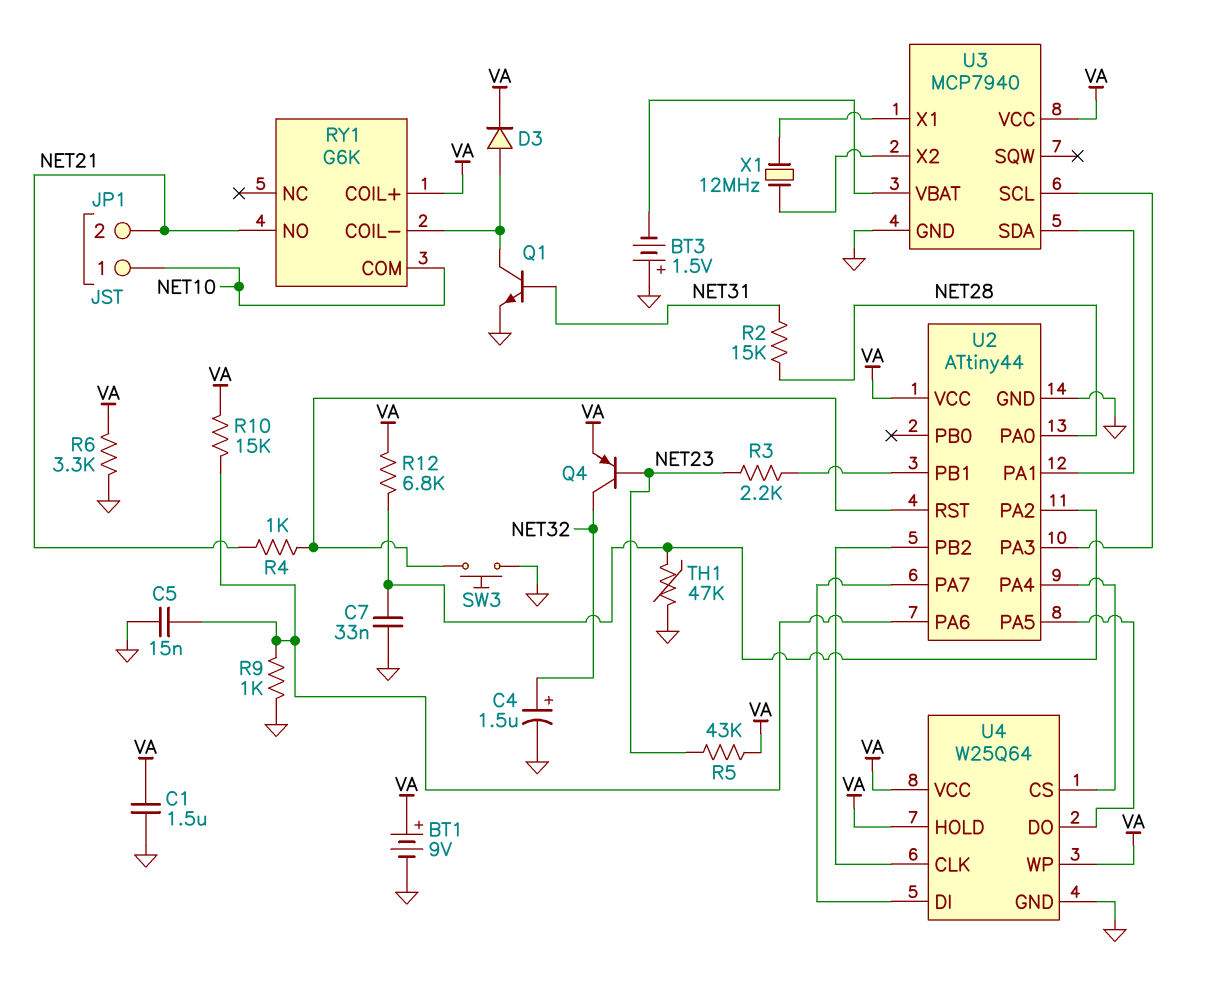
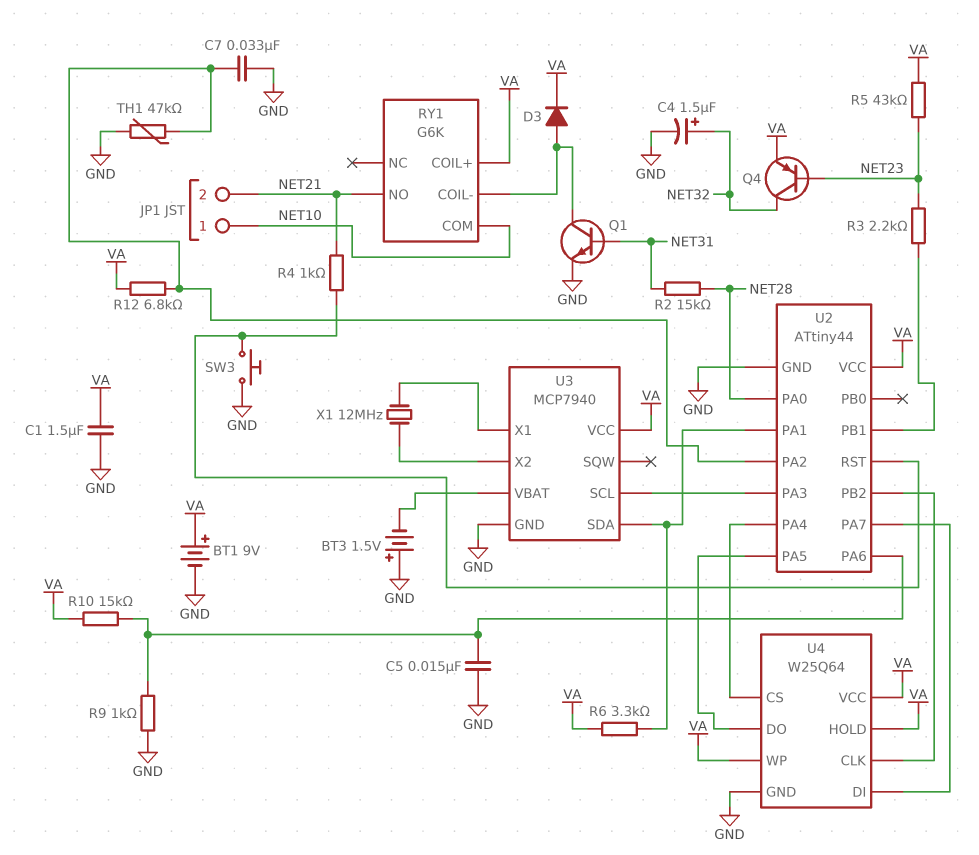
R6: 3.3k (GND, VA) -> 3.3k (U2/PA1, VA)

